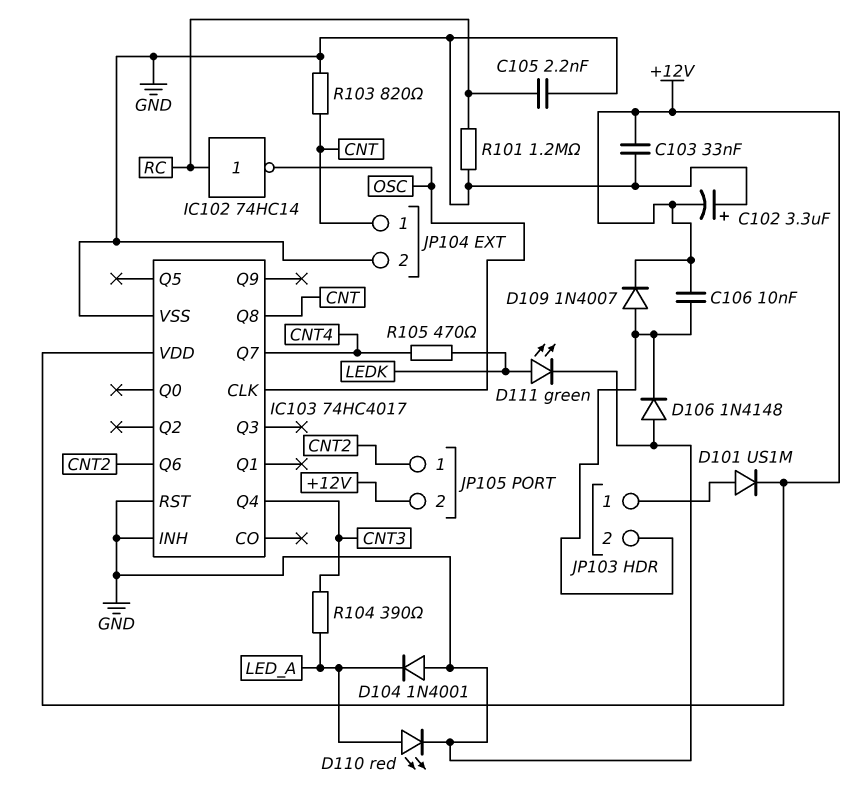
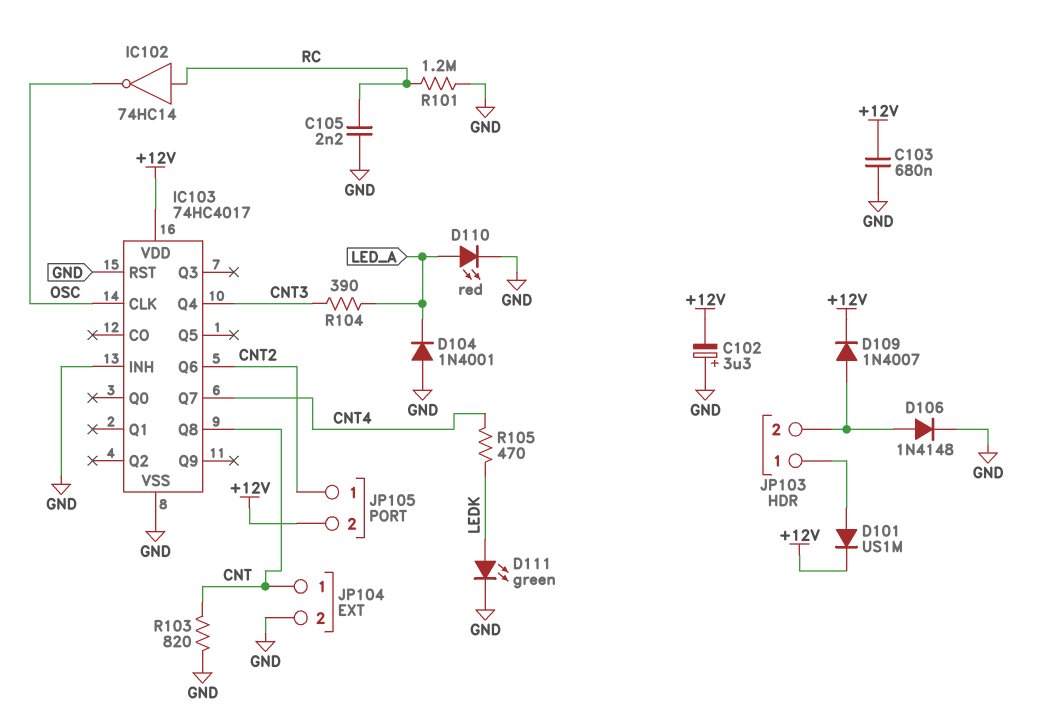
C103: 33nF (+12V, GND) -> 680nF (+12V, GND)
C106: 10nF (+12V, JP103/2) -> none
D106: diode 1N4148 (A GND, K JP103/2) -> diode 1N4148 (A JP103/2, K GND)

